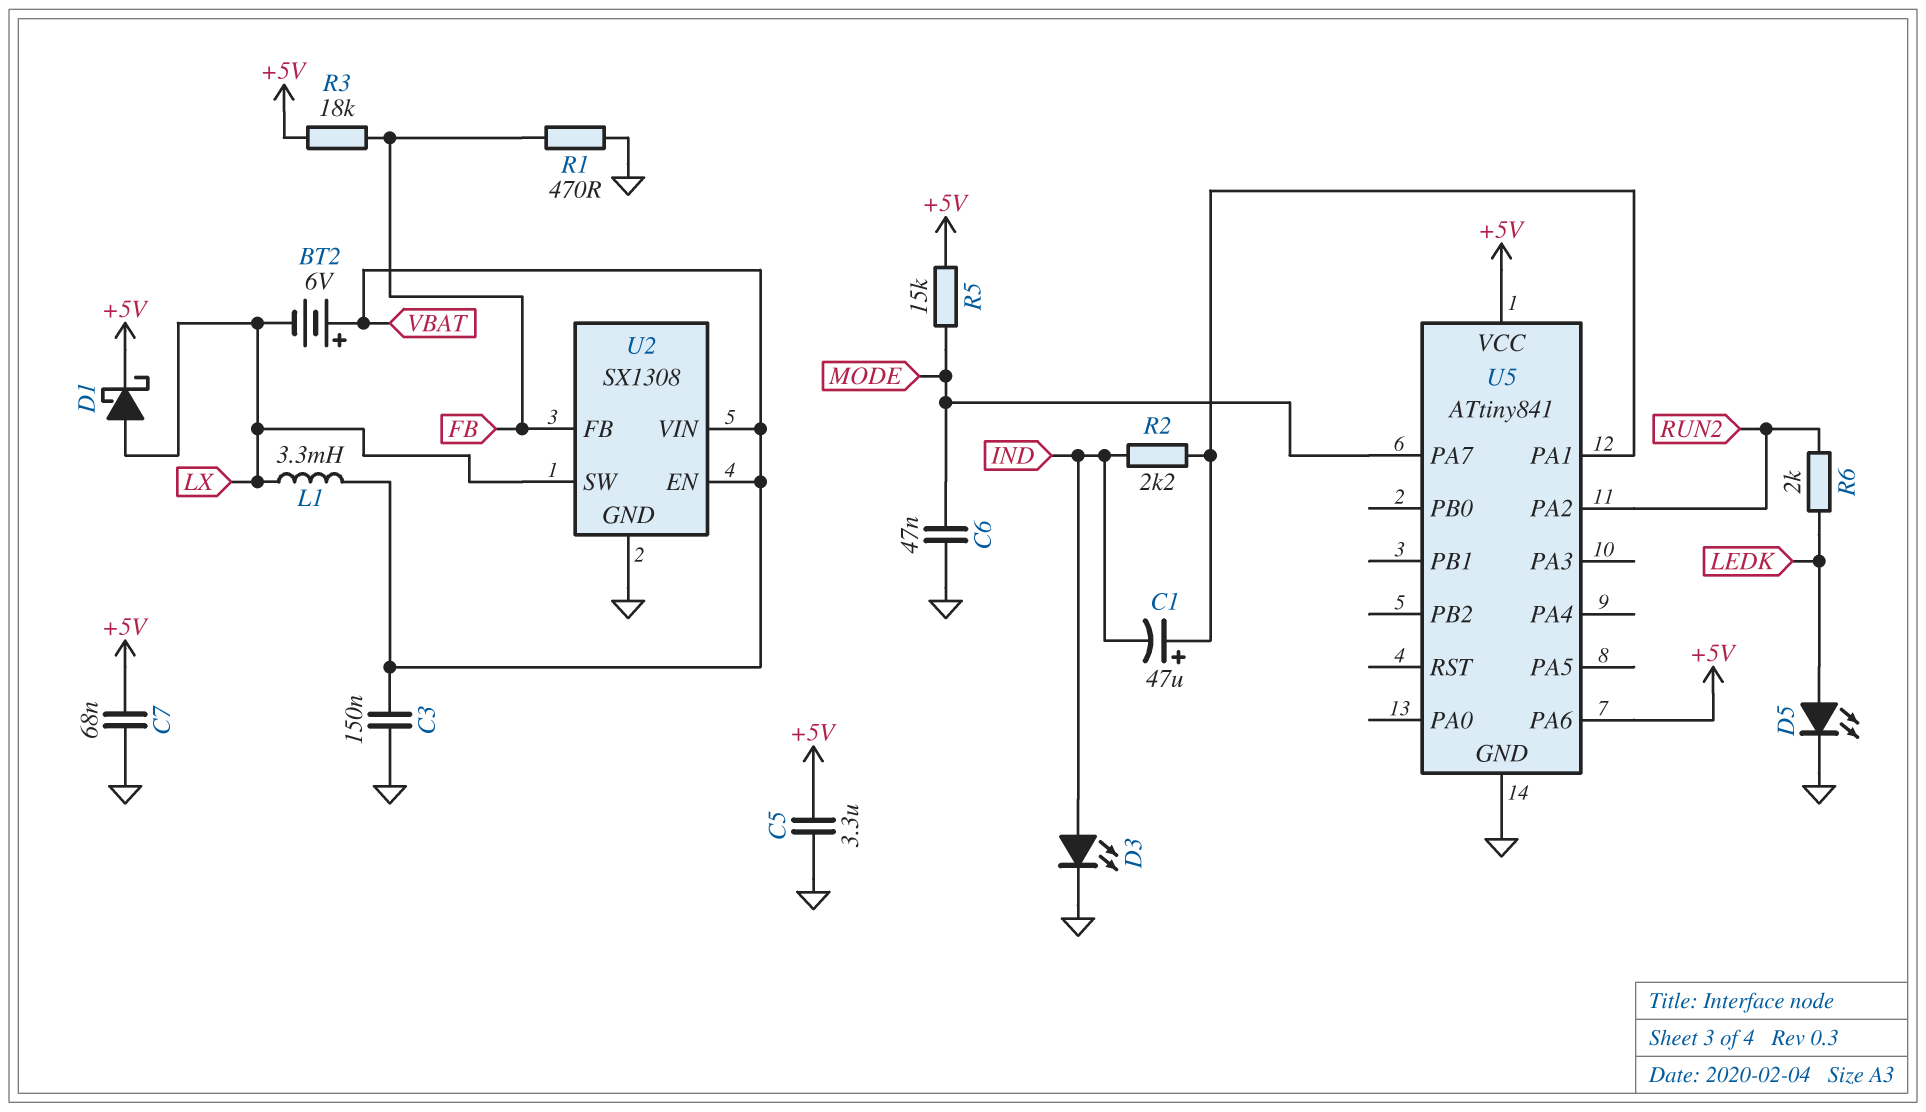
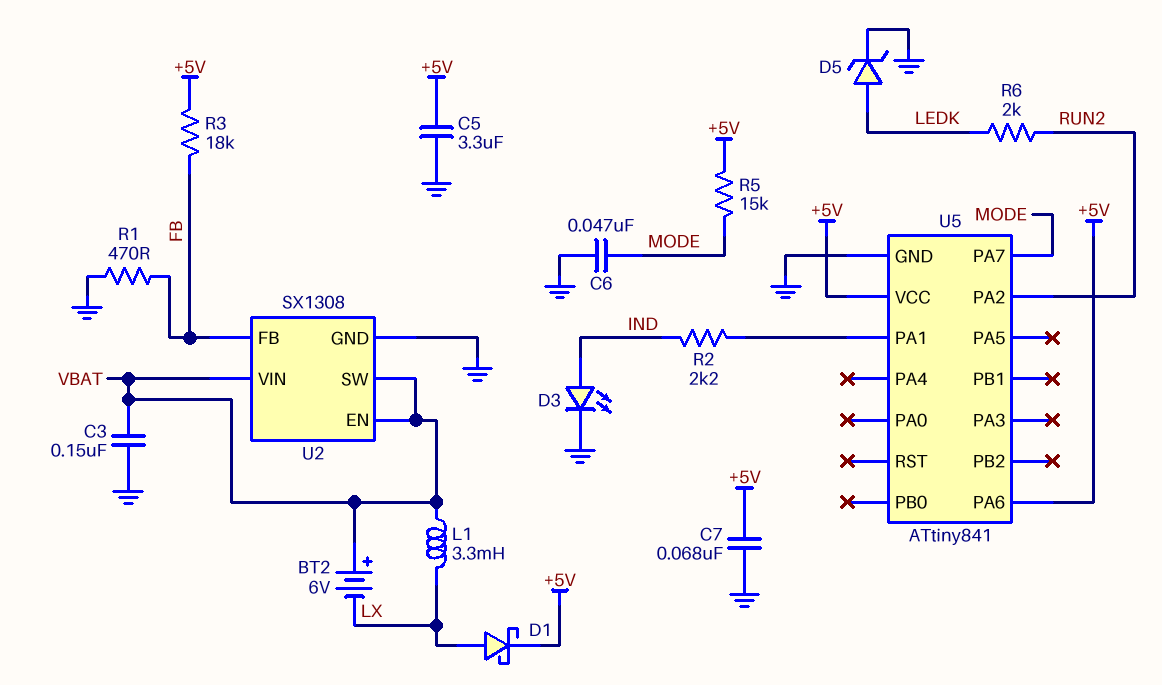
C1: 47uF (plus U5/PA1, minus IND) -> none
D5: LED (A LEDK, K GND) -> zener (A LEDK, K GND)
U2 pin SW: LX -> VBAT

